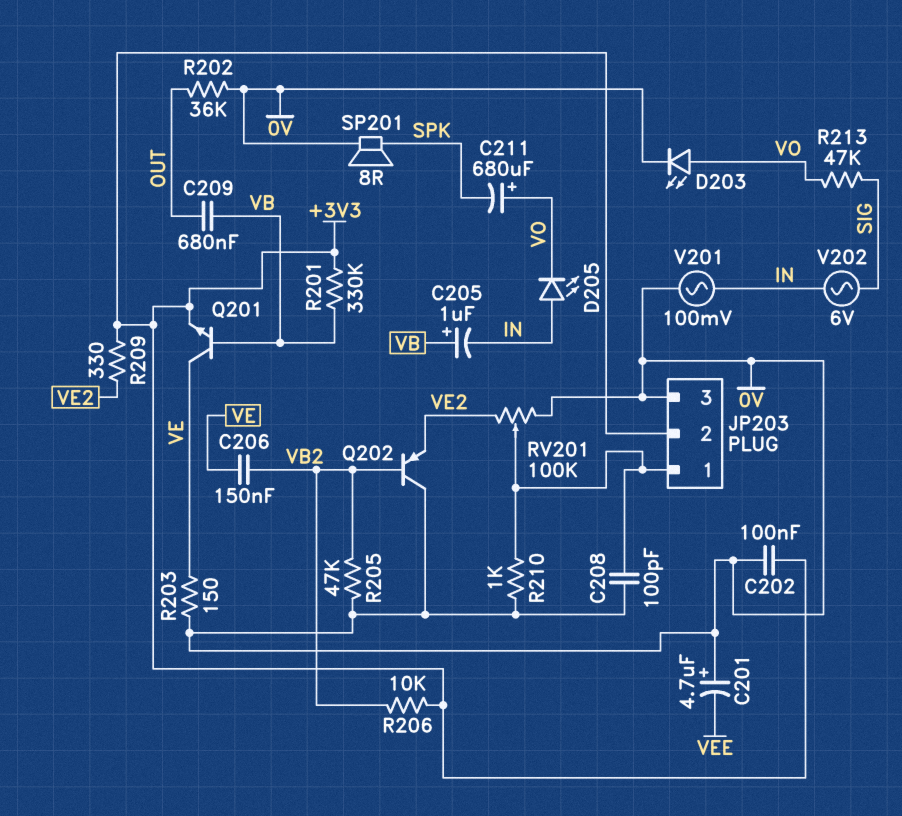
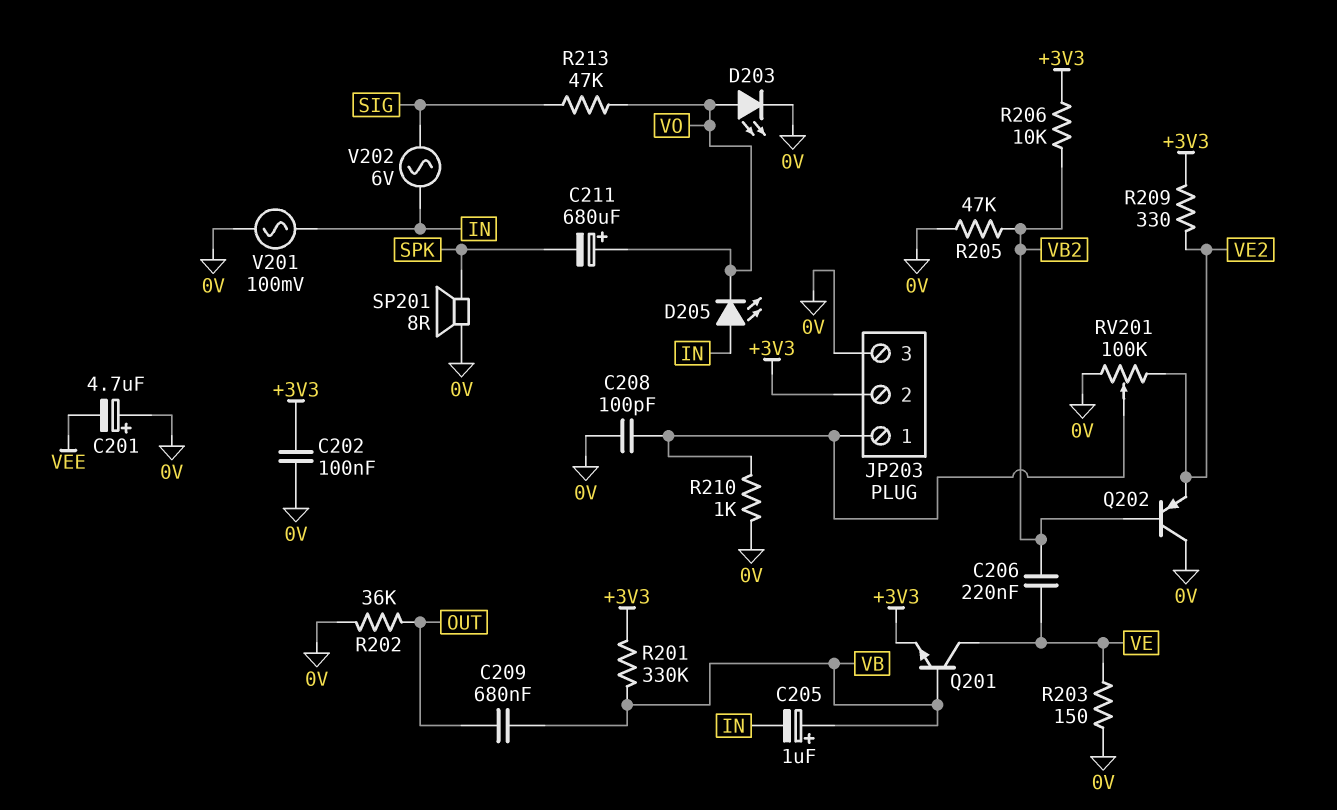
C206: 150nF (VB2, VE) -> 220nF (VB2, VE)

